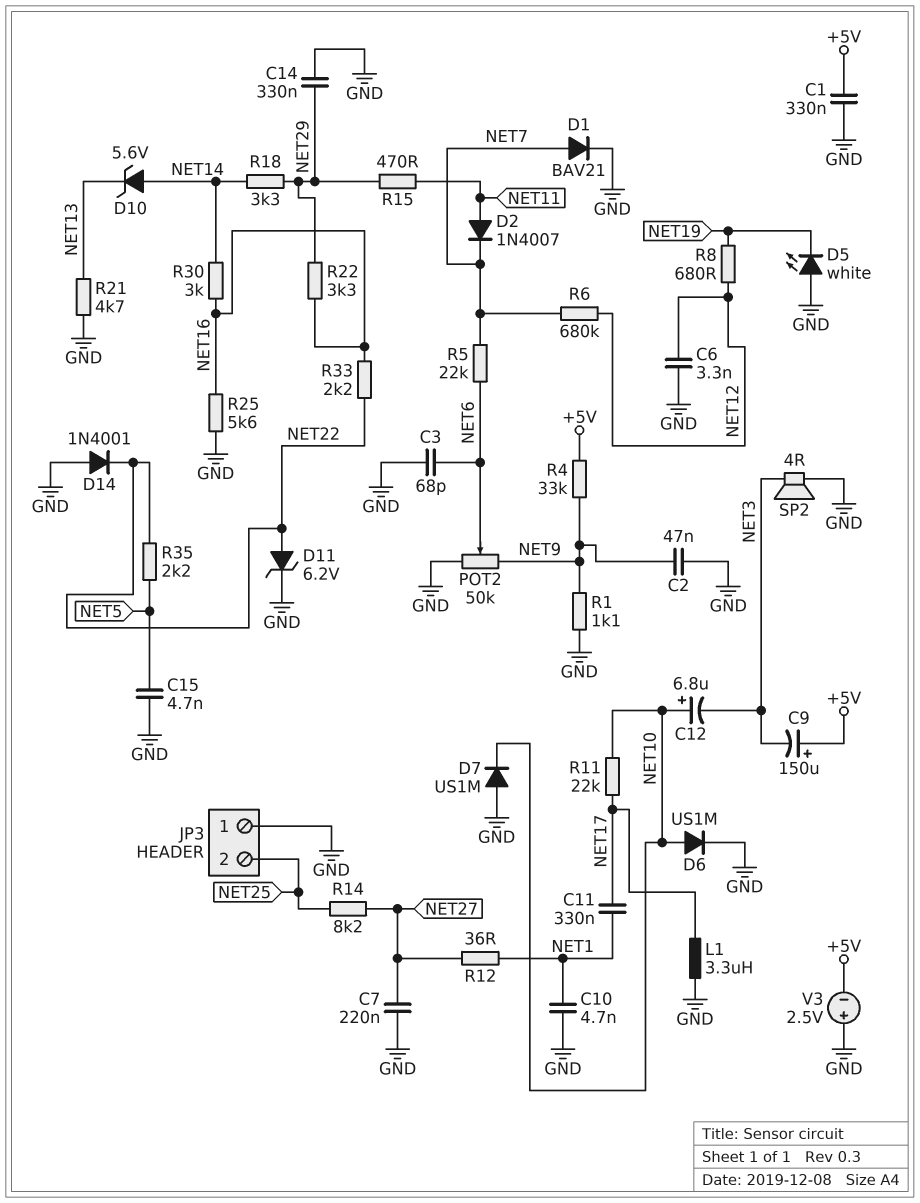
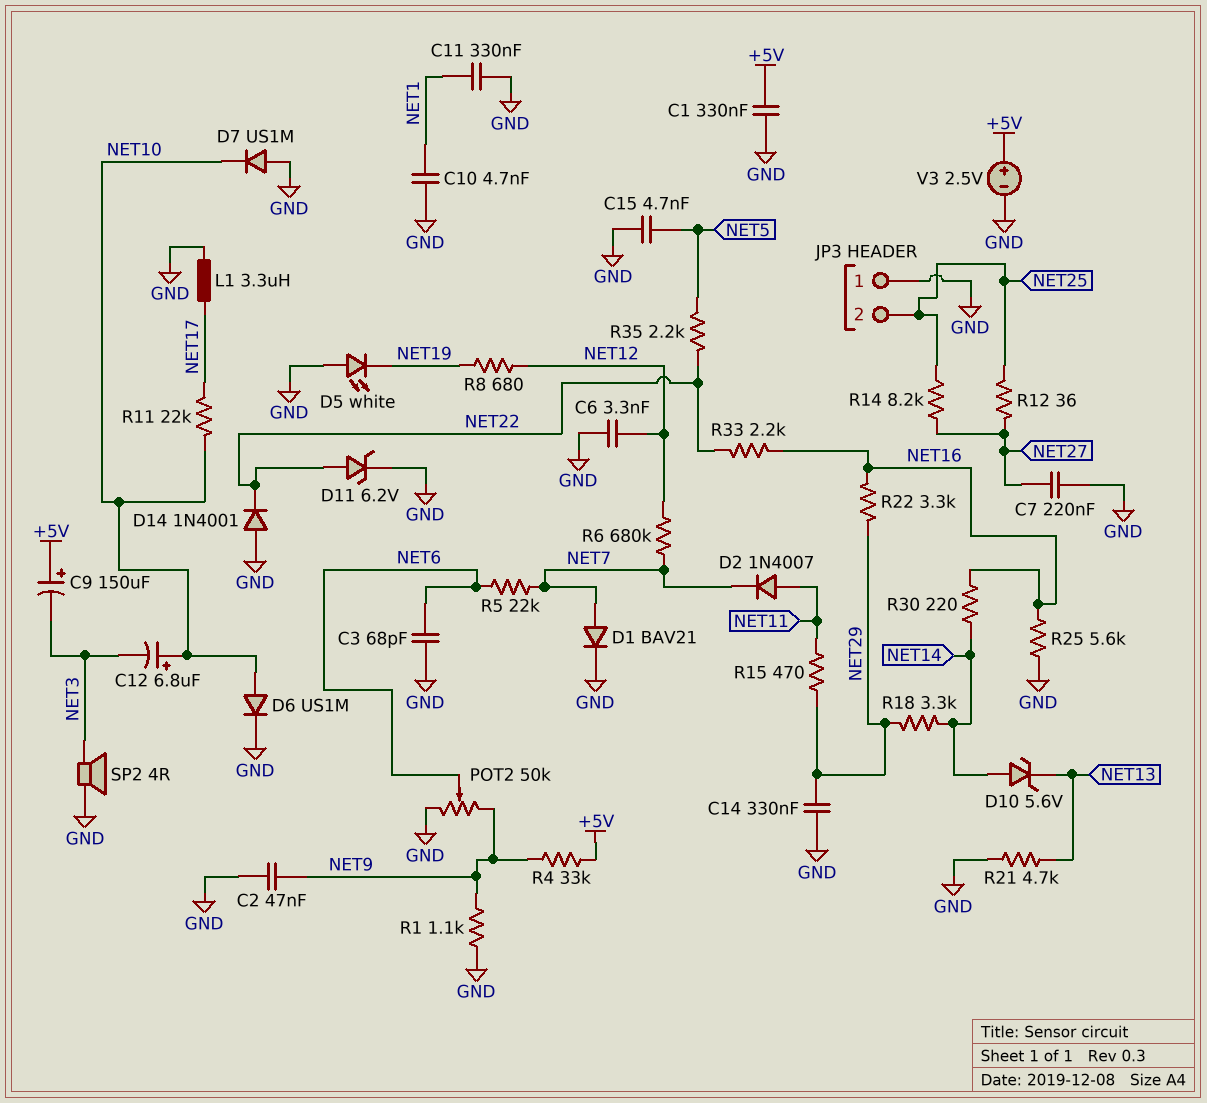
C11: 330nF (NET1, NET17) -> 330nF (GND, NET1)
R12: 36 (NET1, NET27) -> 36 (NET25, NET27)
R30: 3k (NET14, NET16) -> 220 (NET14, NET16)
V3: 2.5V (plus GND, minus +5V) -> 2.5V (plus +5V, minus GND)

